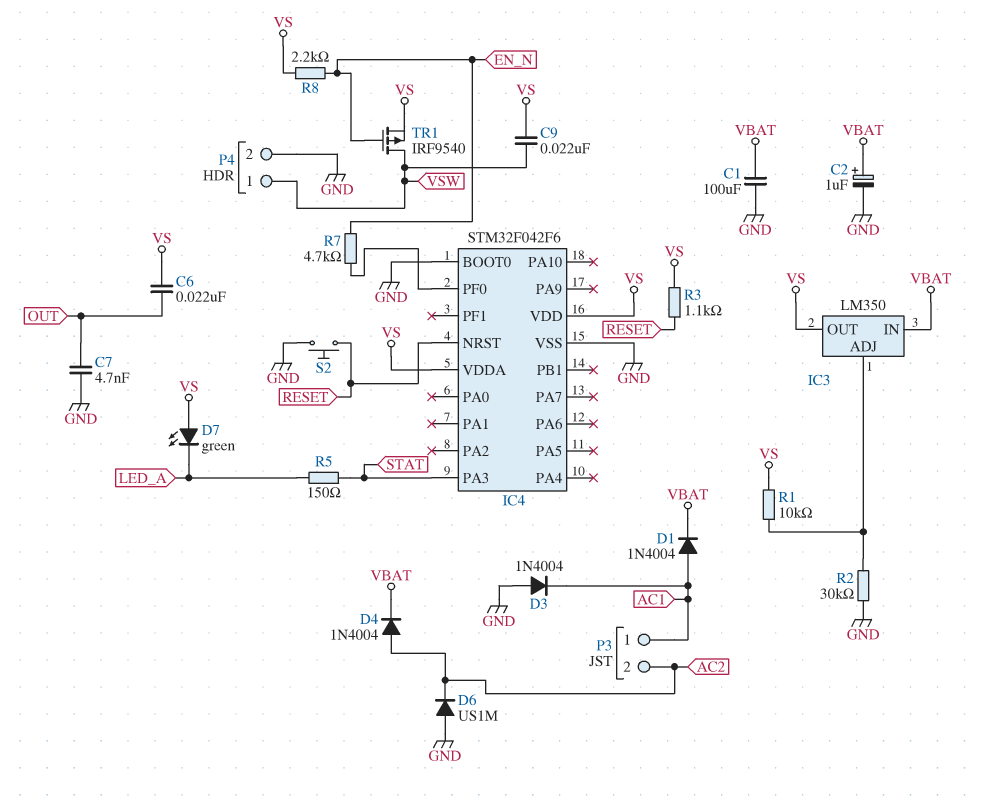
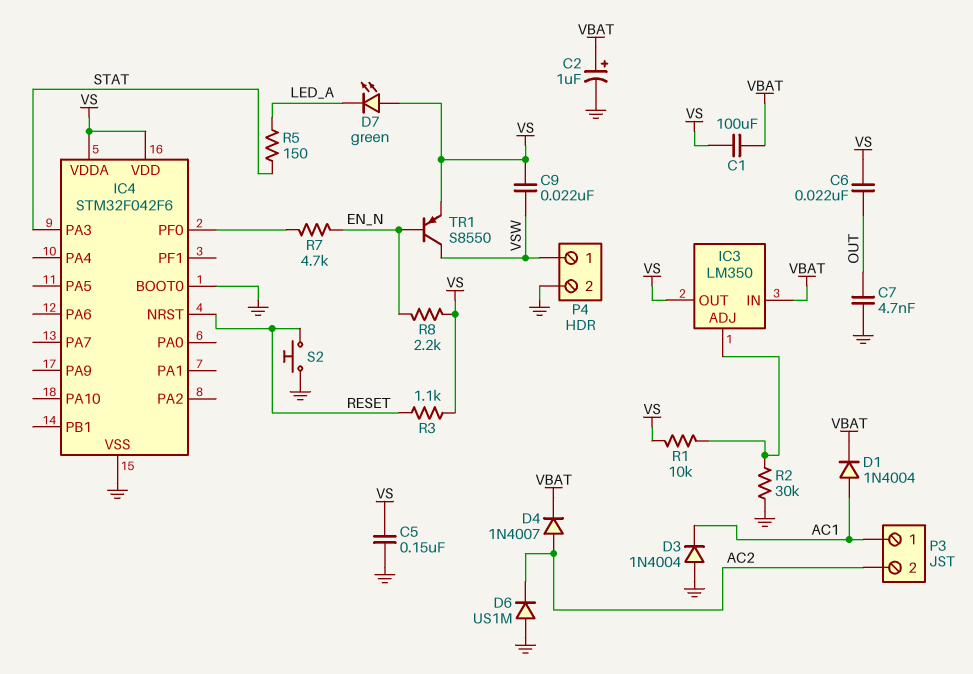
C1: 100uF (GND, VBAT) -> 100uF (VBAT, VS)
C5: none -> 150nF (GND, VS)
D4: diode 1N4004 (A AC2, K VBAT) -> diode 1N4007 (A AC2, K VBAT)
TR1: PMOS IRF9540 (G EN_N, D VSW, S VS) -> PNP S8550 (B EN_N, C VSW, E VS)

